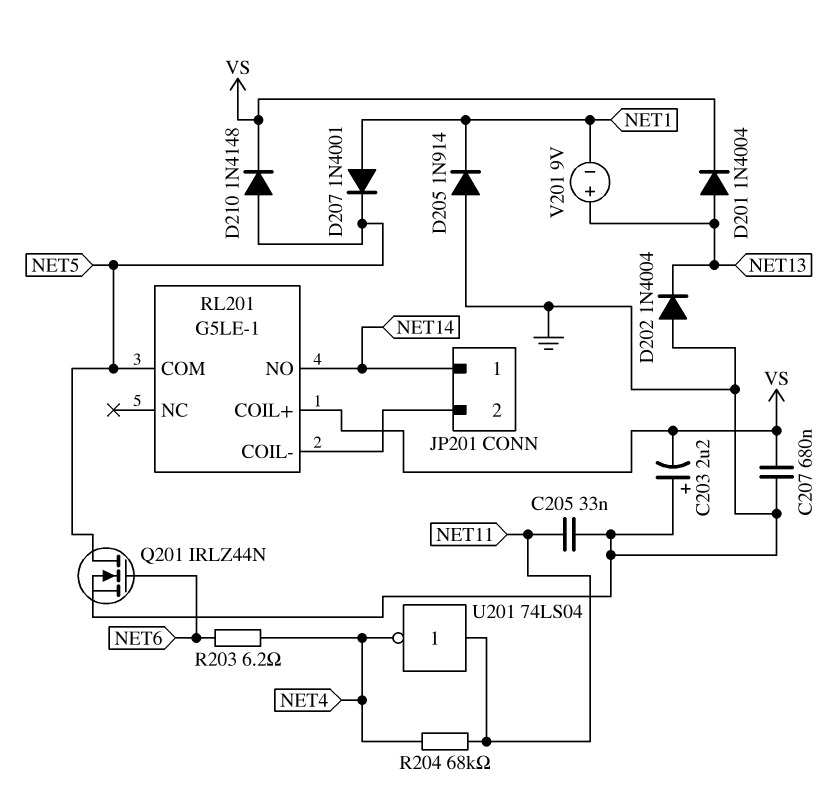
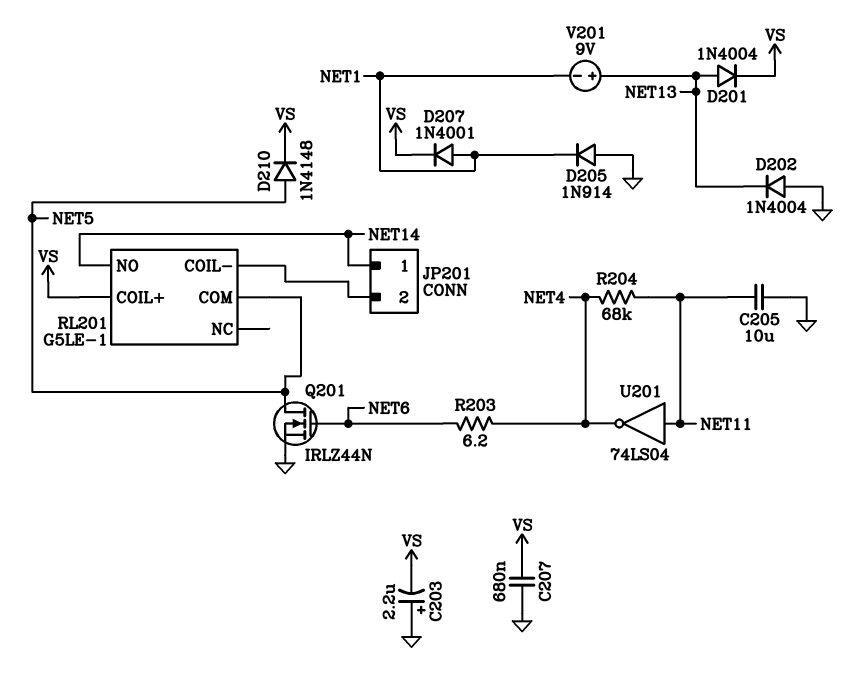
C205: 33nF (GND, NET11) -> 10uF (GND, NET11)
D207: diode 1N4001 (A NET1, K NET5) -> diode 1N4001 (A NET1, K VS)

